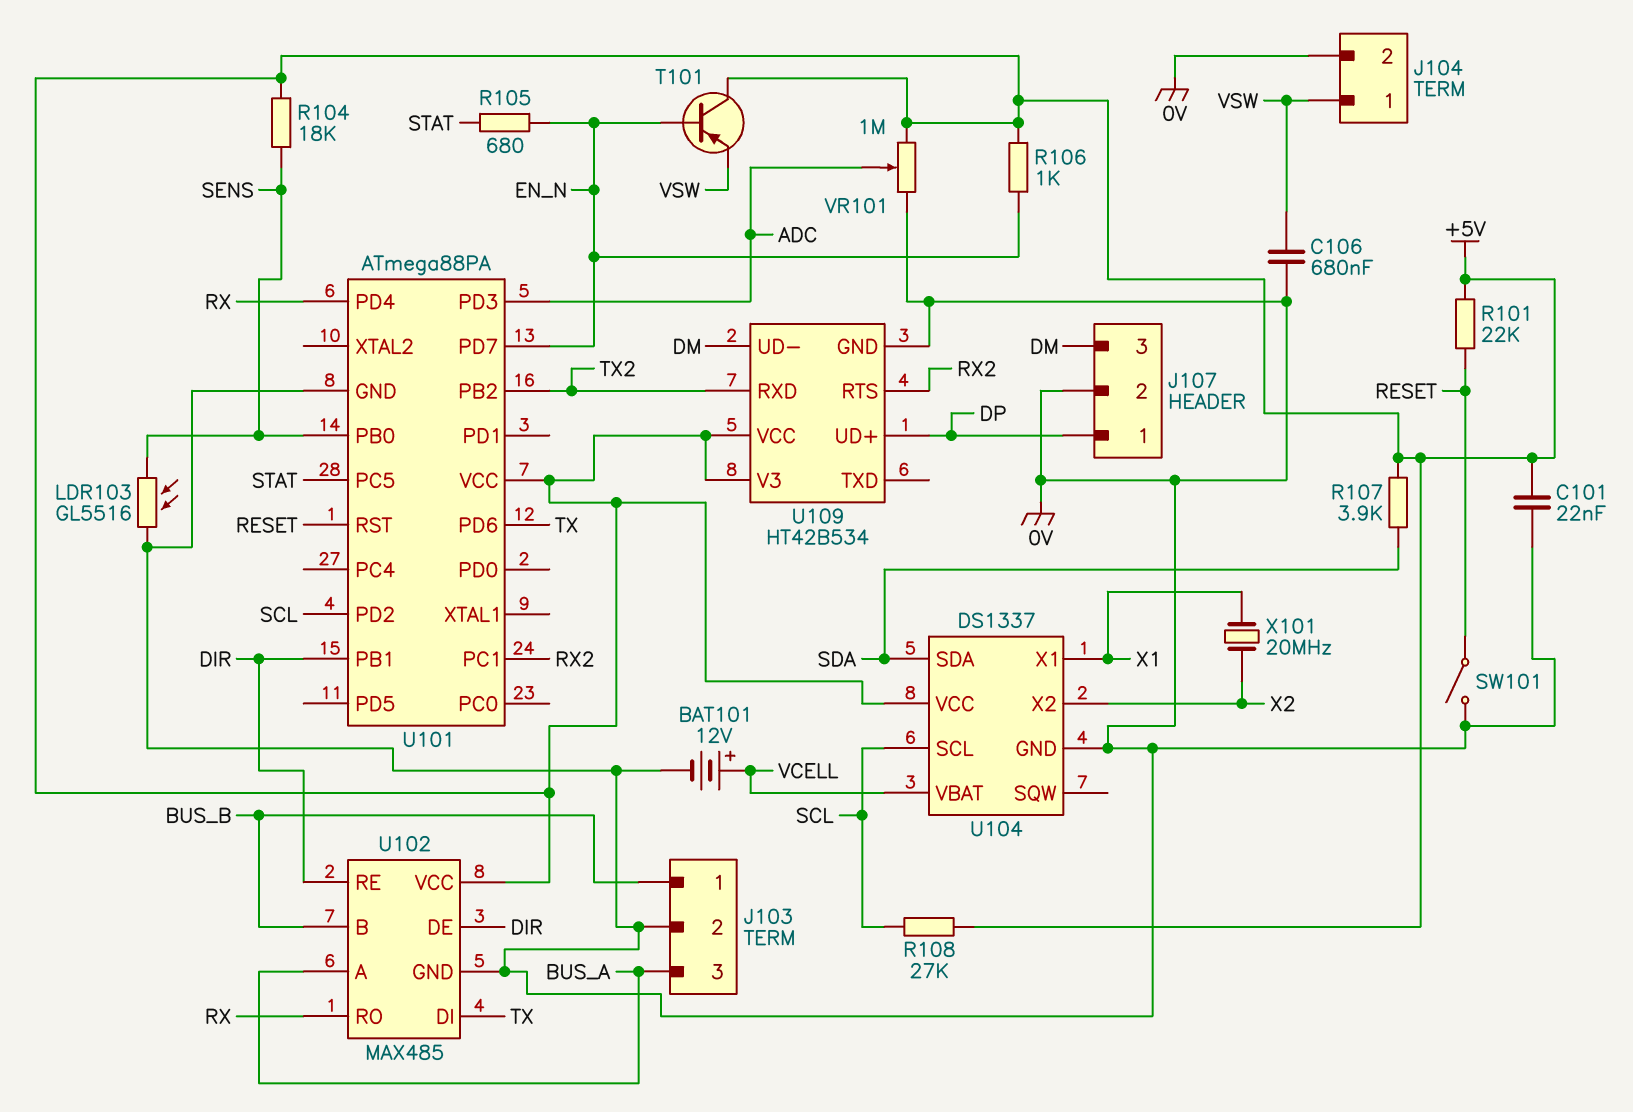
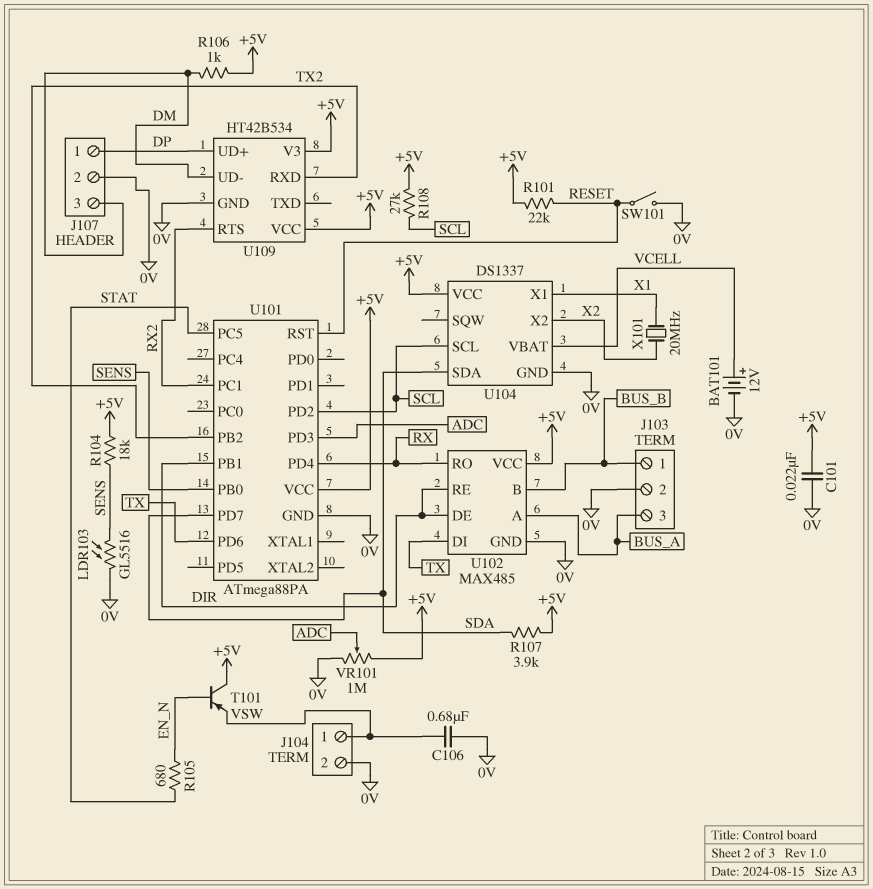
R106: 1k (+5V, EN_N) -> 1k (+5V, DM)
U101 pin PD7: EN_N -> SDA

